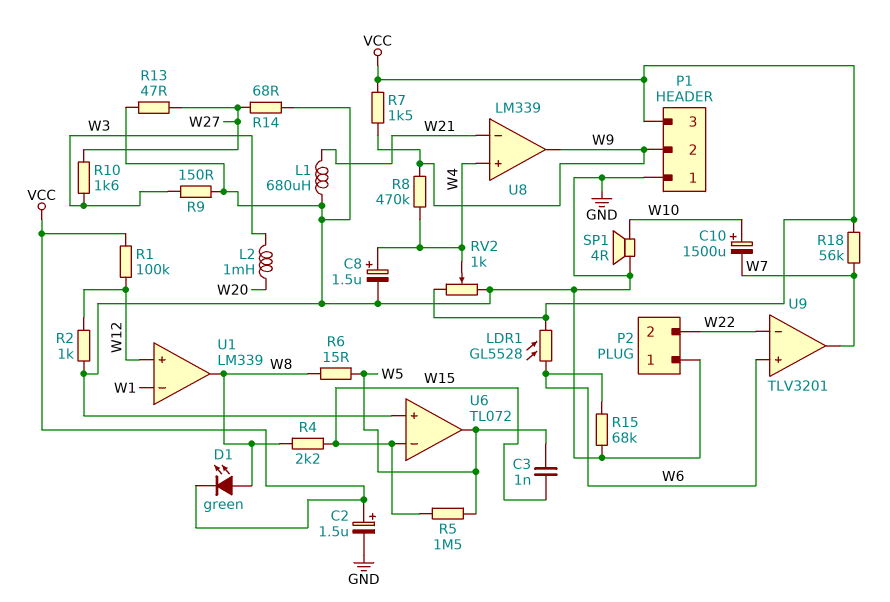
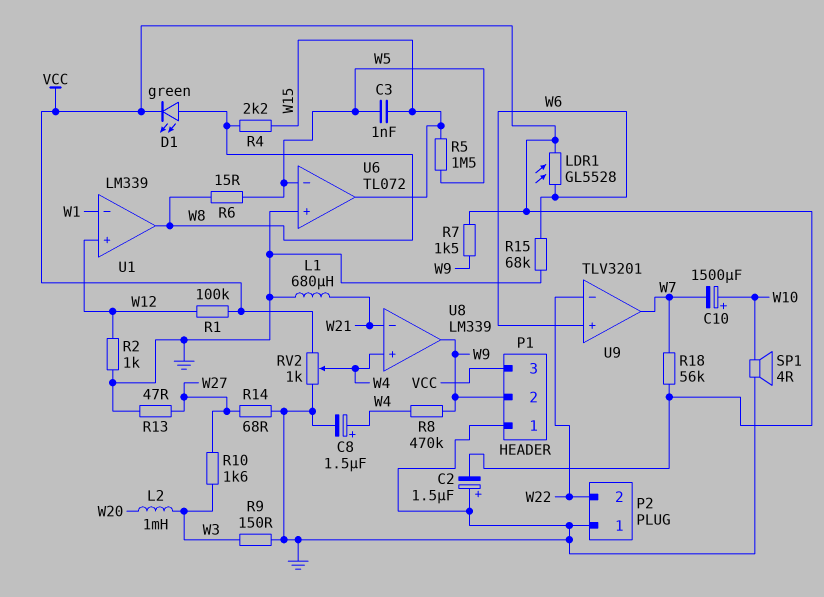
C2: 1.5uF (plus VCC, minus GND) -> 1.5uF (plus GND, minus VCC)
U6 pin in-: W15 -> W5
U6 pin out: W5 -> W15

